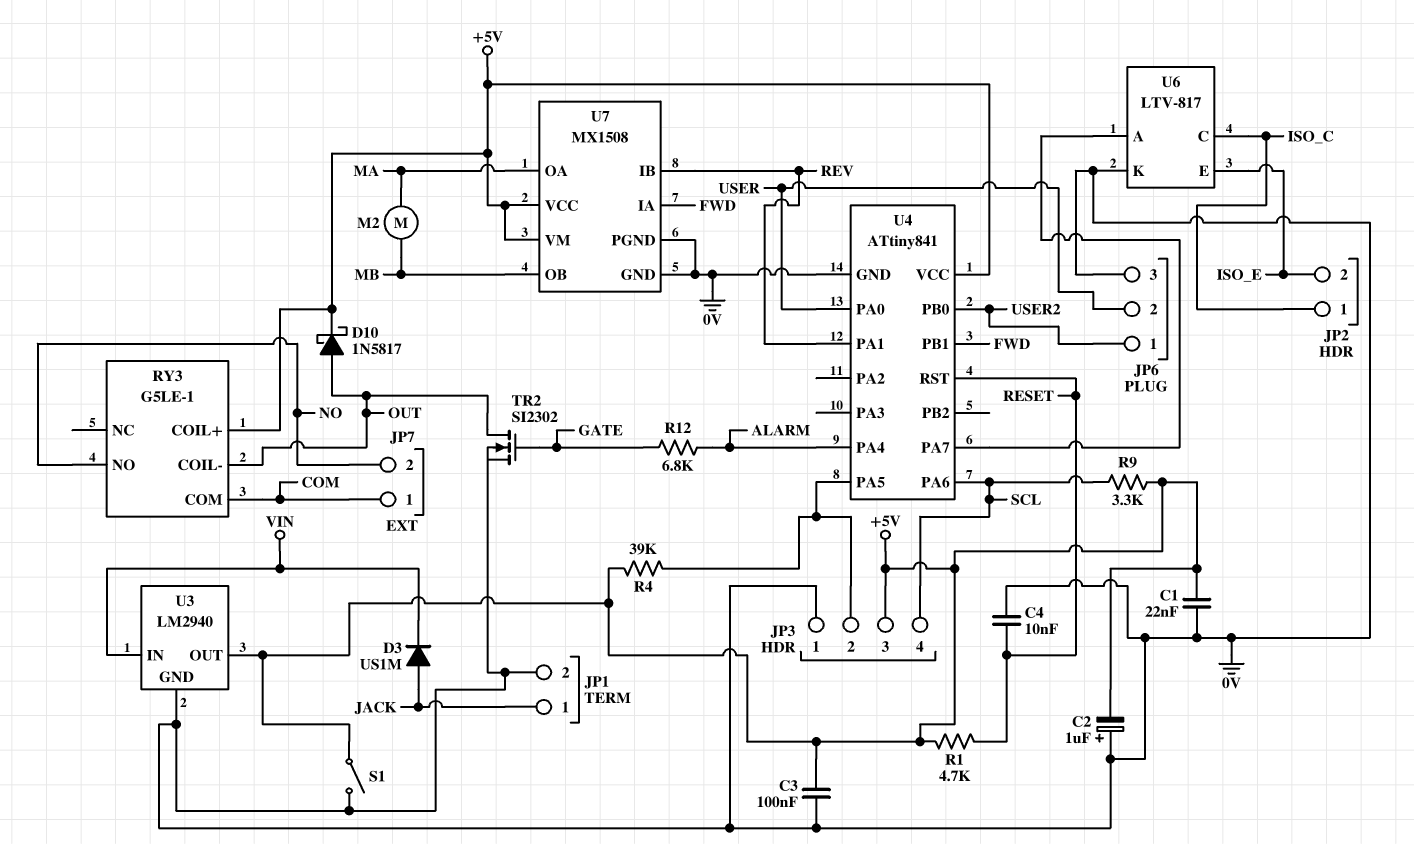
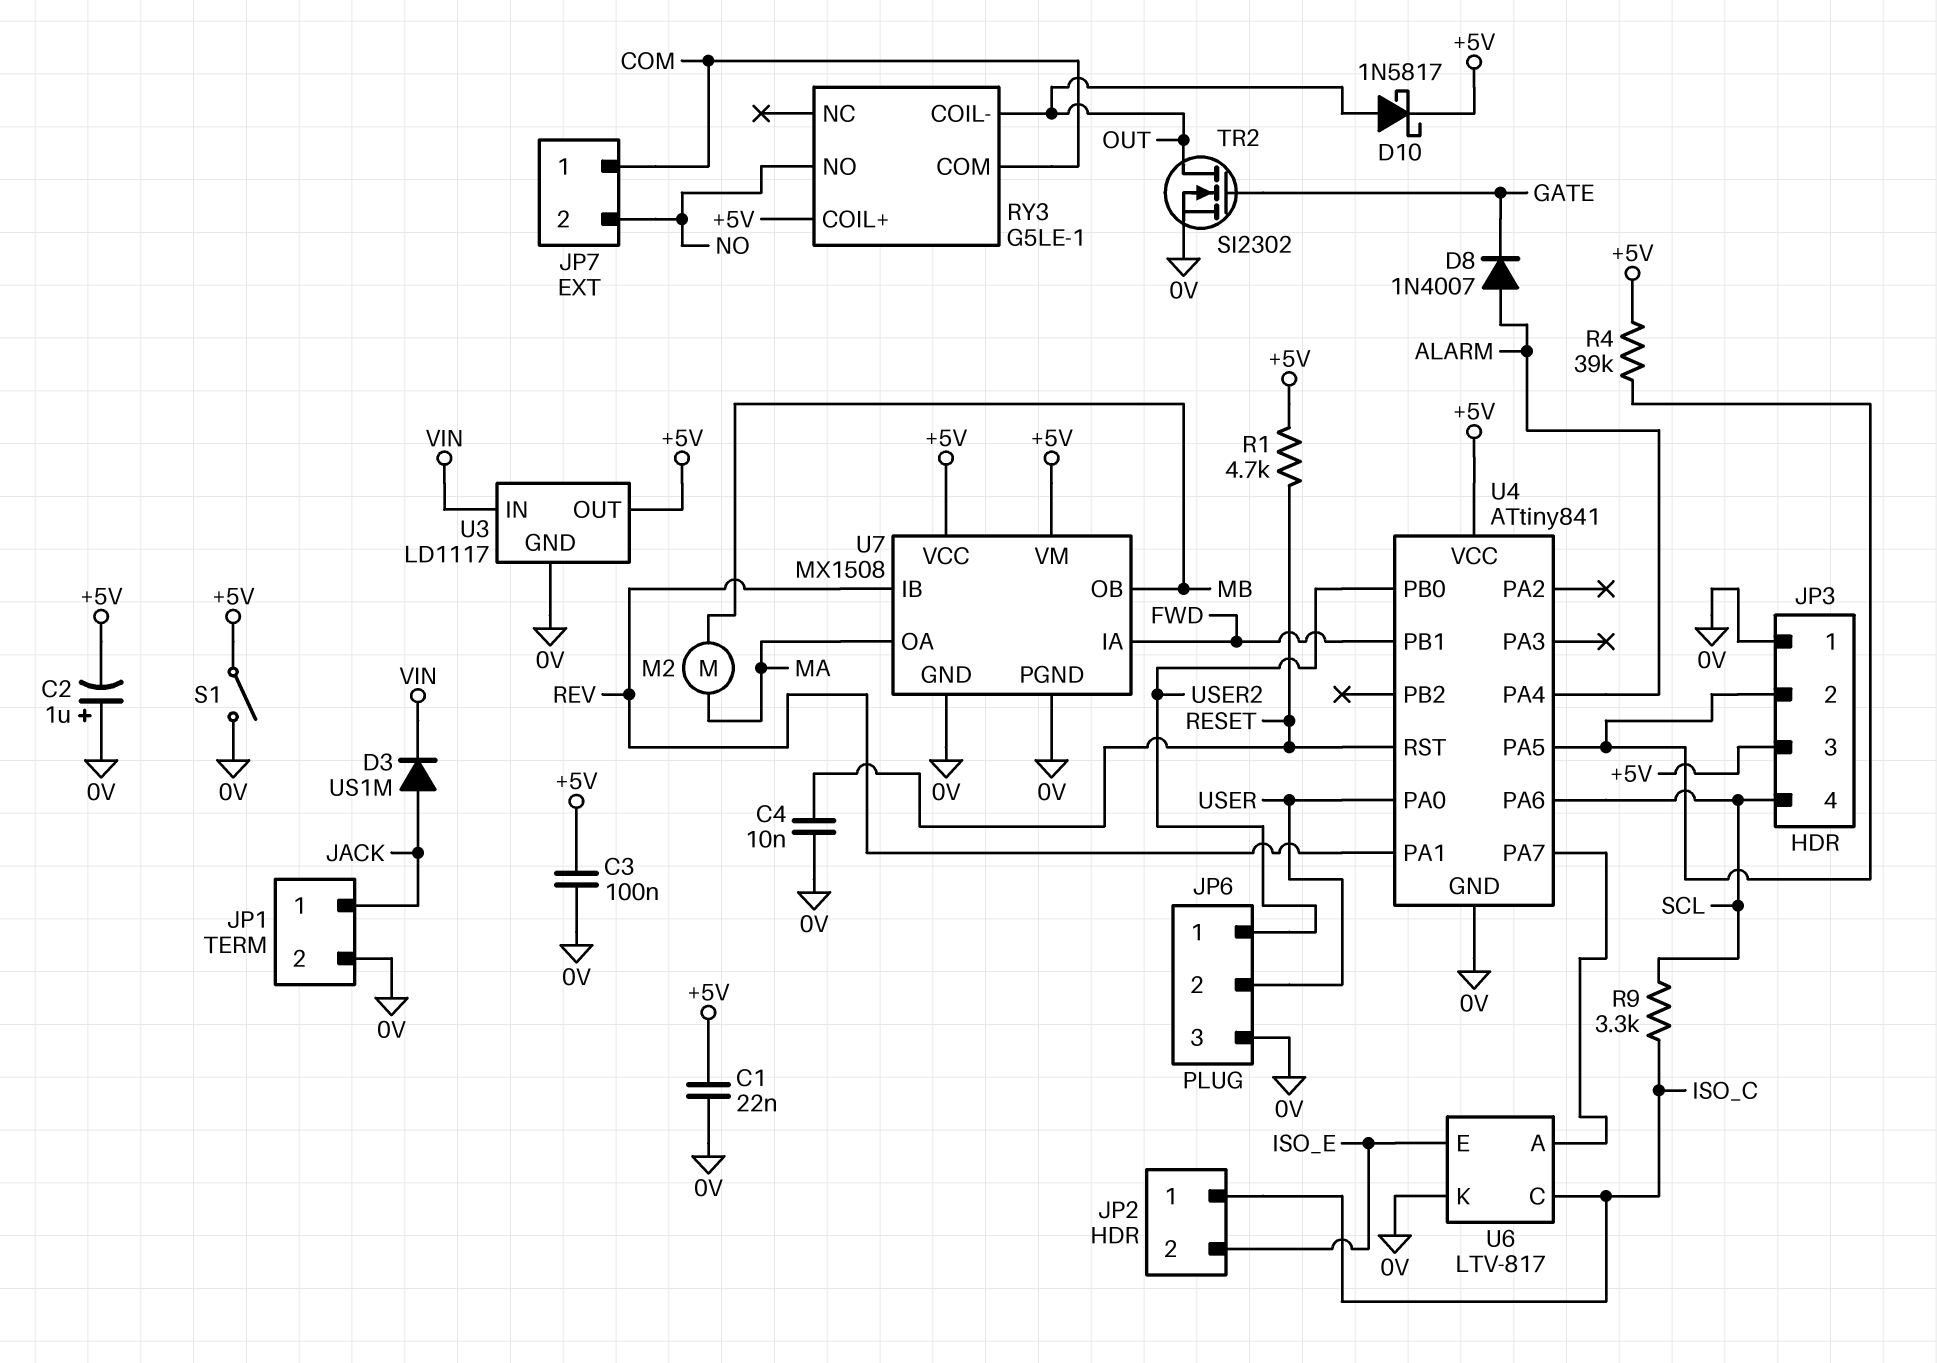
D8: none -> diode 1N4007 (A ALARM, K GATE)
R9: 3.3k (+5V, SCL) -> 3.3k (ISO_C, SCL)
R12: 6.8k (ALARM, GATE) -> none
U3: LM2940 -> LD1117

